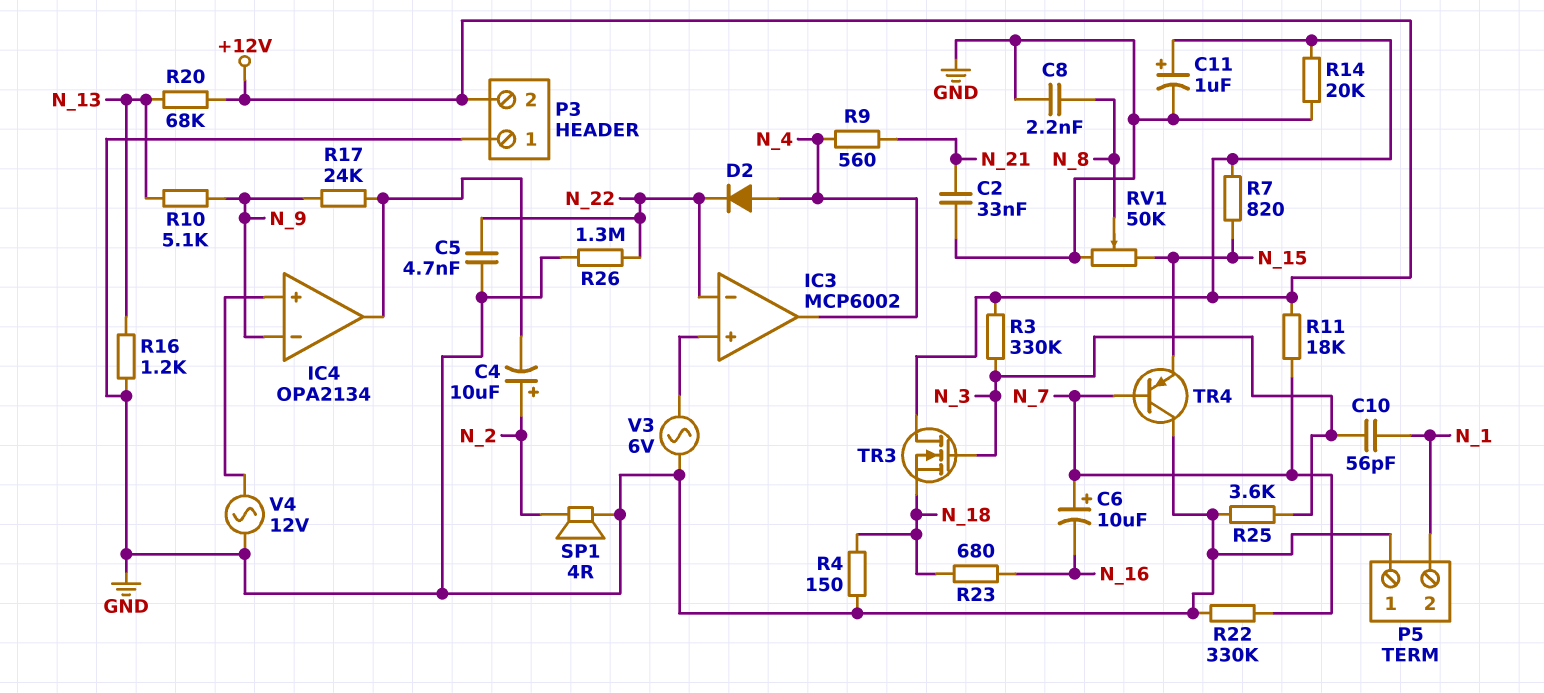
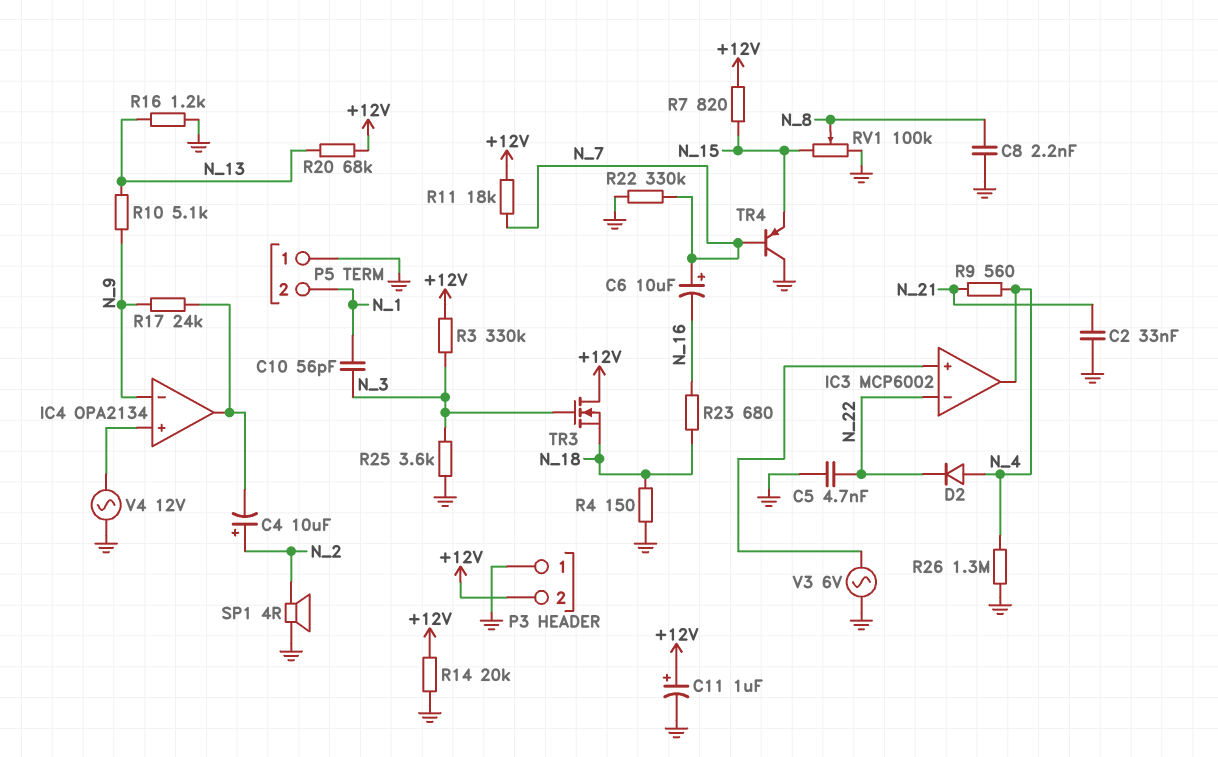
R26: 1.3M (GND, N_22) -> 1.3M (GND, N_4)
RV1: 50k (GND, N_15, wiper N_8) -> 100k (GND, N_15, wiper N_8)

